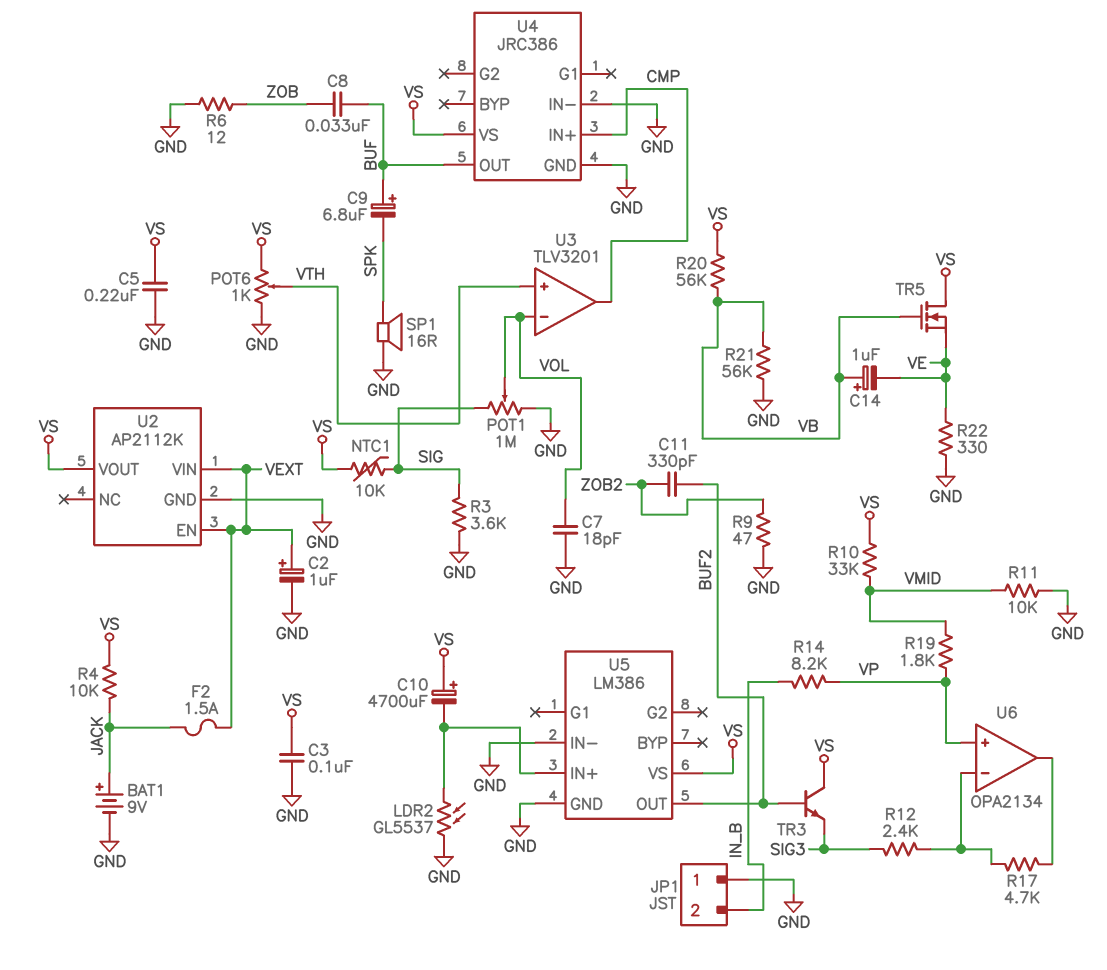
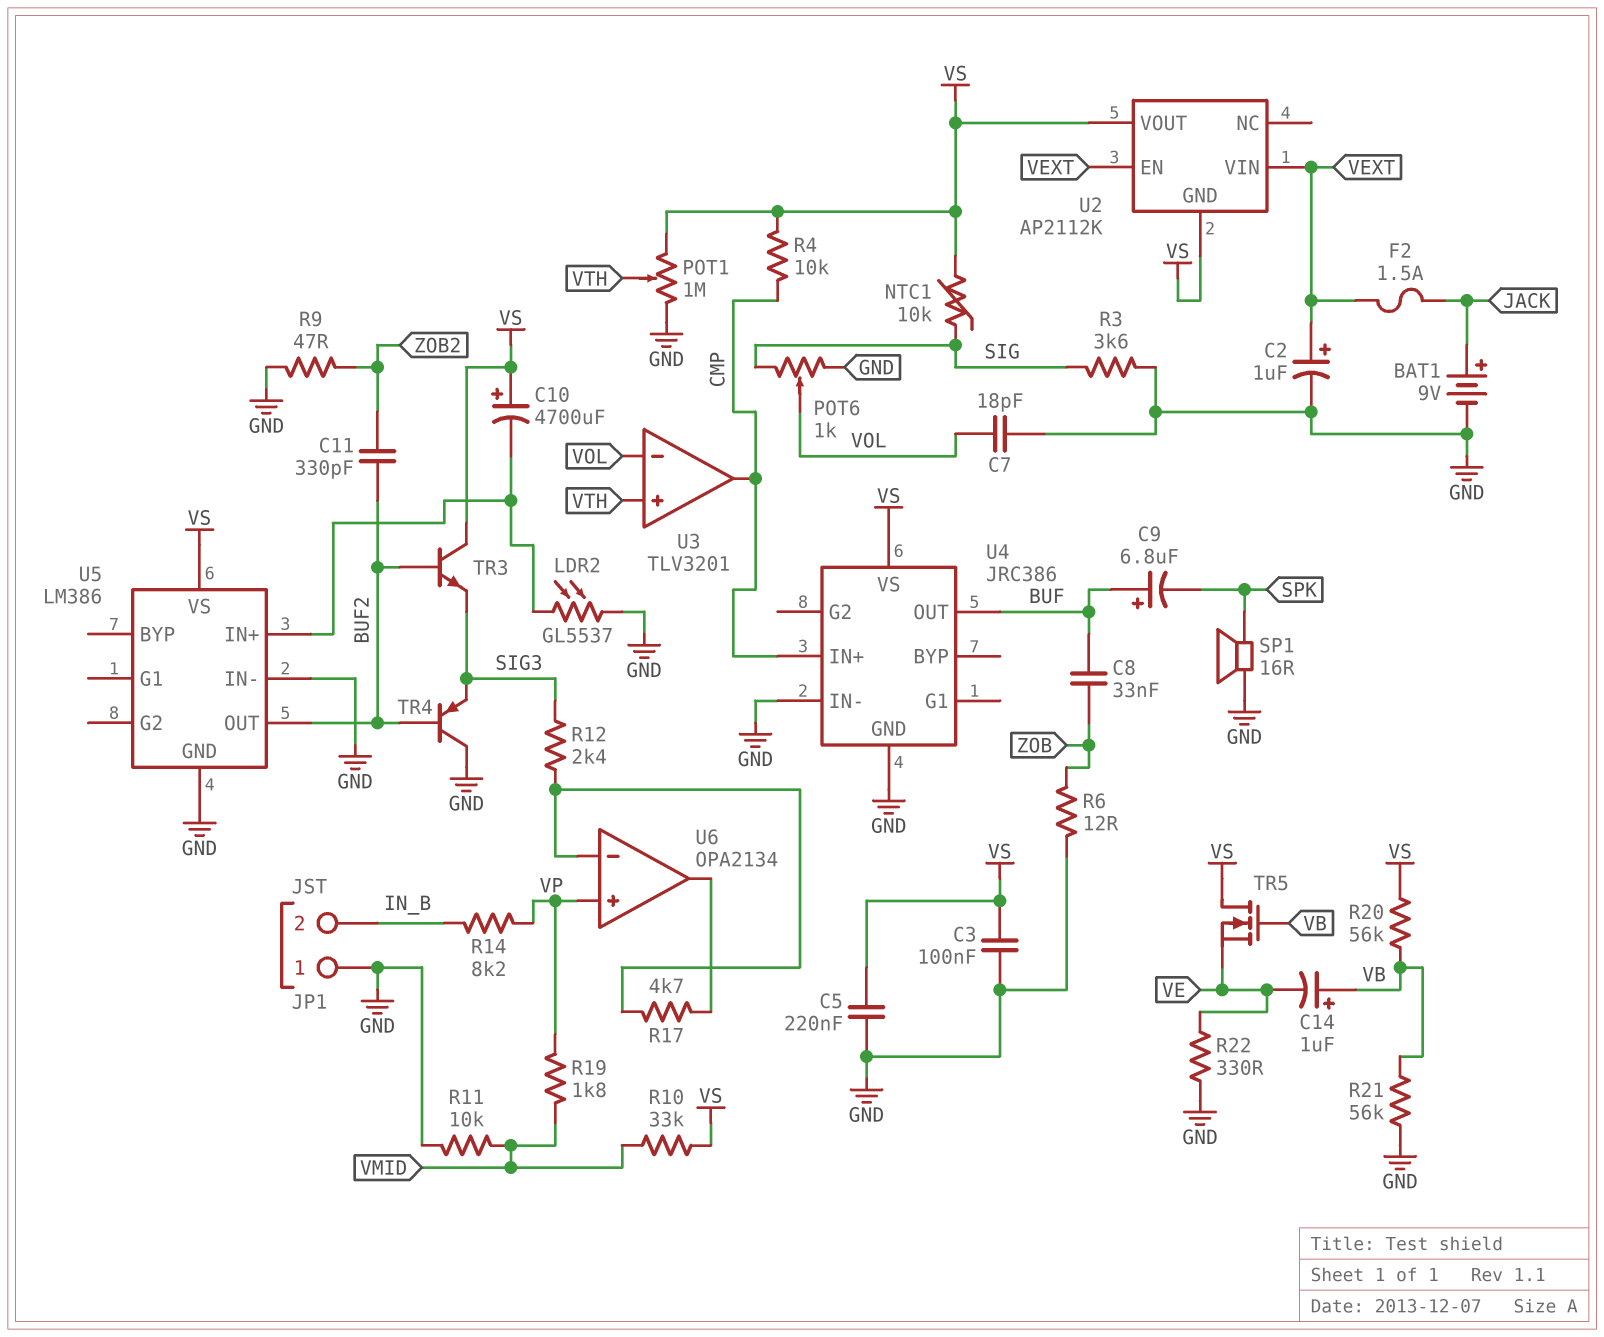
POT1: 1M (GND, SIG, wiper VOL) -> 1M (GND, VS, wiper VTH)
POT6: 1k (GND, VS, wiper VTH) -> 1k (GND, SIG, wiper VOL)
R4: 10k (JACK, VS) -> 10k (CMP, VS)
TR4: none -> PNP (B BUF2, C GND, E SIG3)
U2 pin GND: GND -> VS

